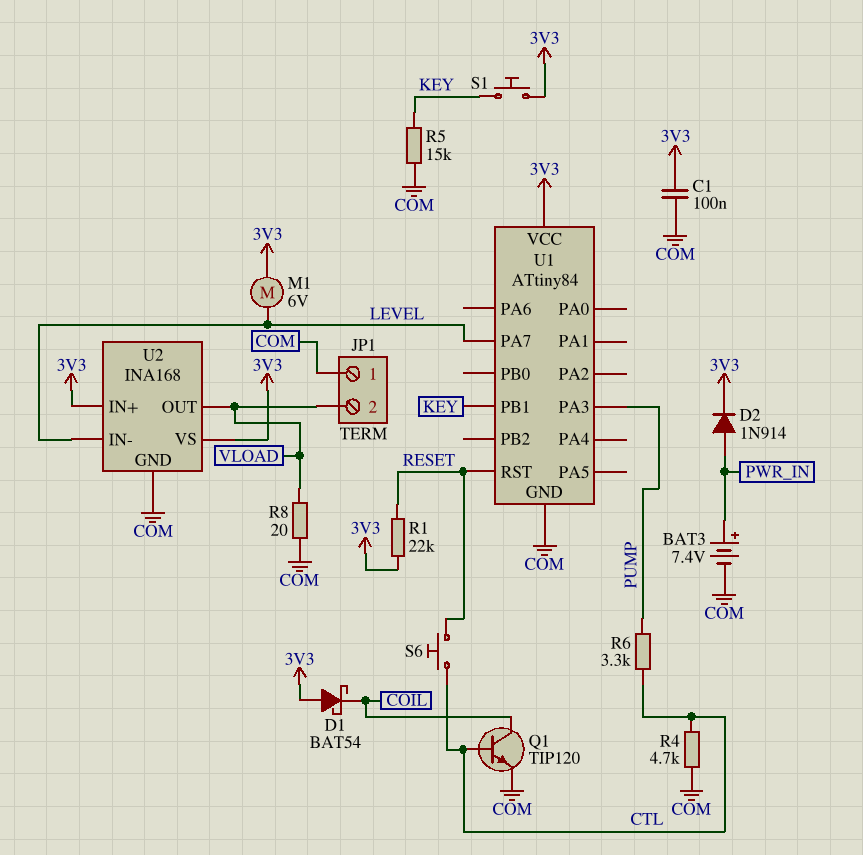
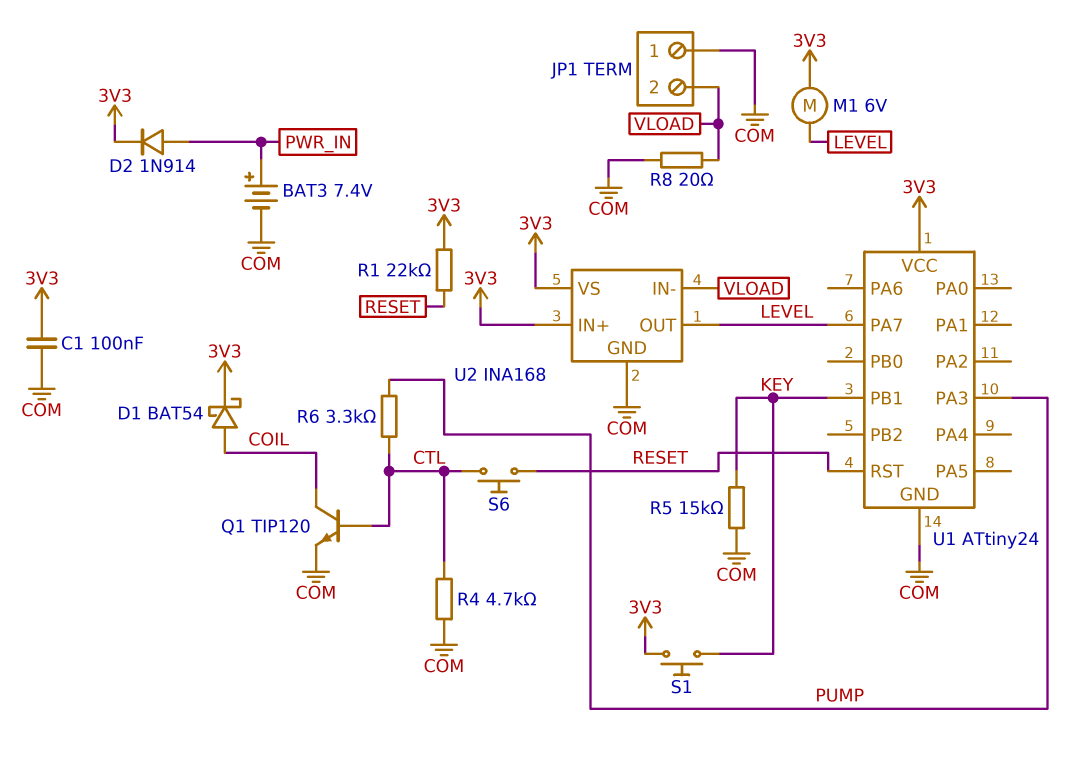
D1: schottky BAT54 (A 3V3, K COIL) -> schottky BAT54 (A COIL, K 3V3)
U1: ATtiny84 -> ATtiny24
U2 pin IN-: LEVEL -> VLOAD
U2 pin OUT: VLOAD -> LEVEL

